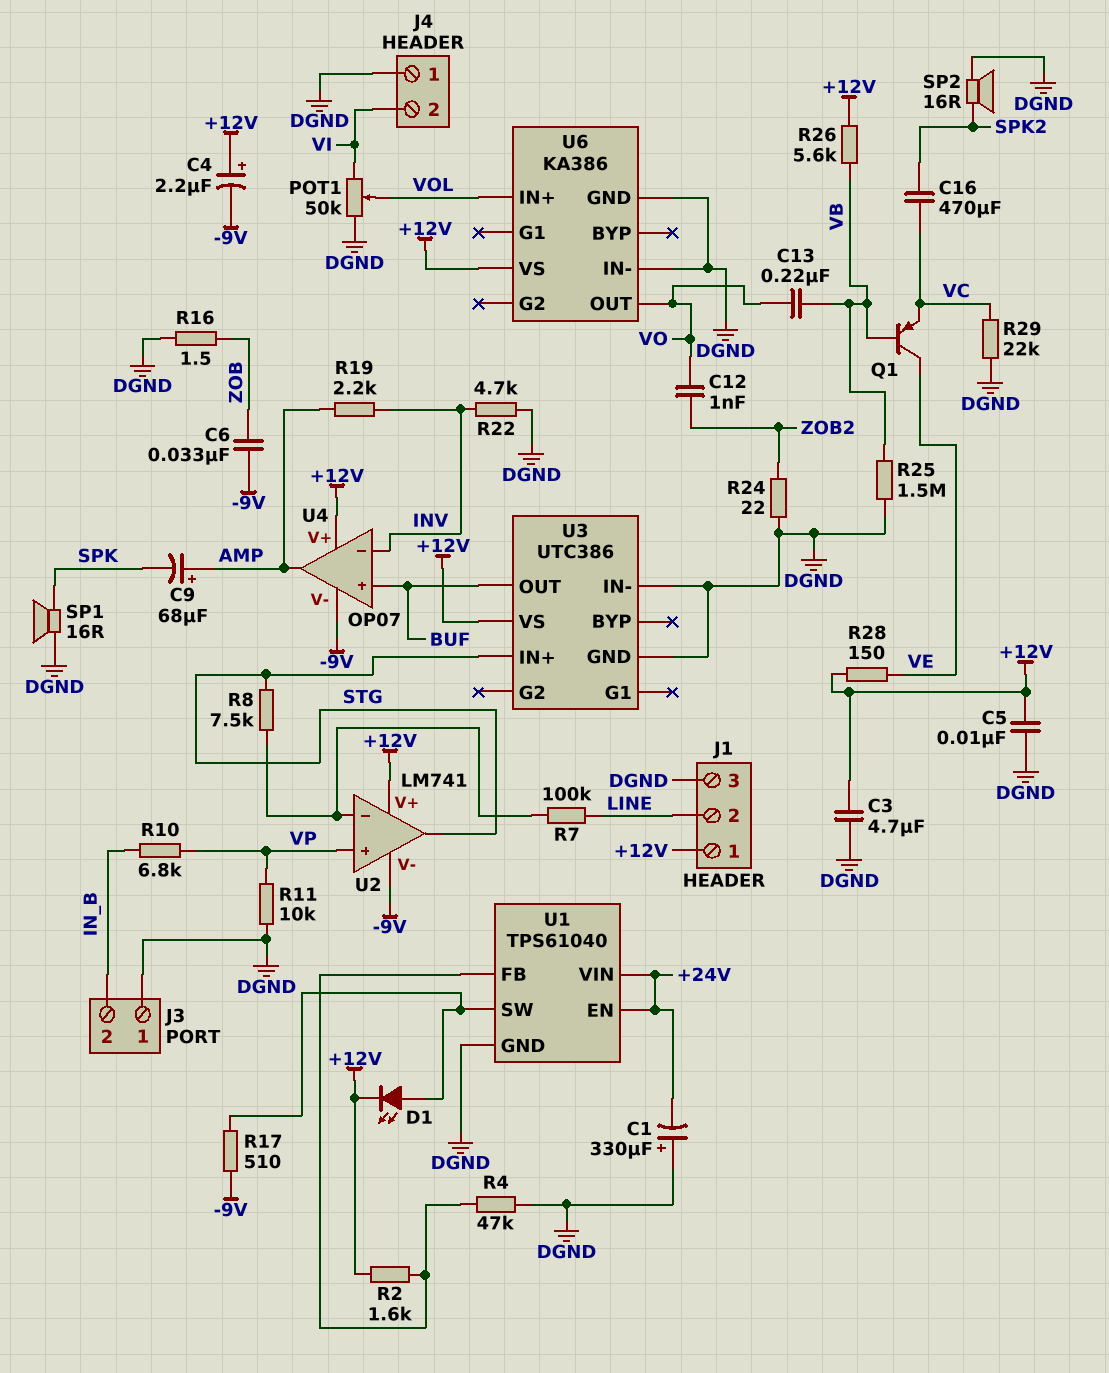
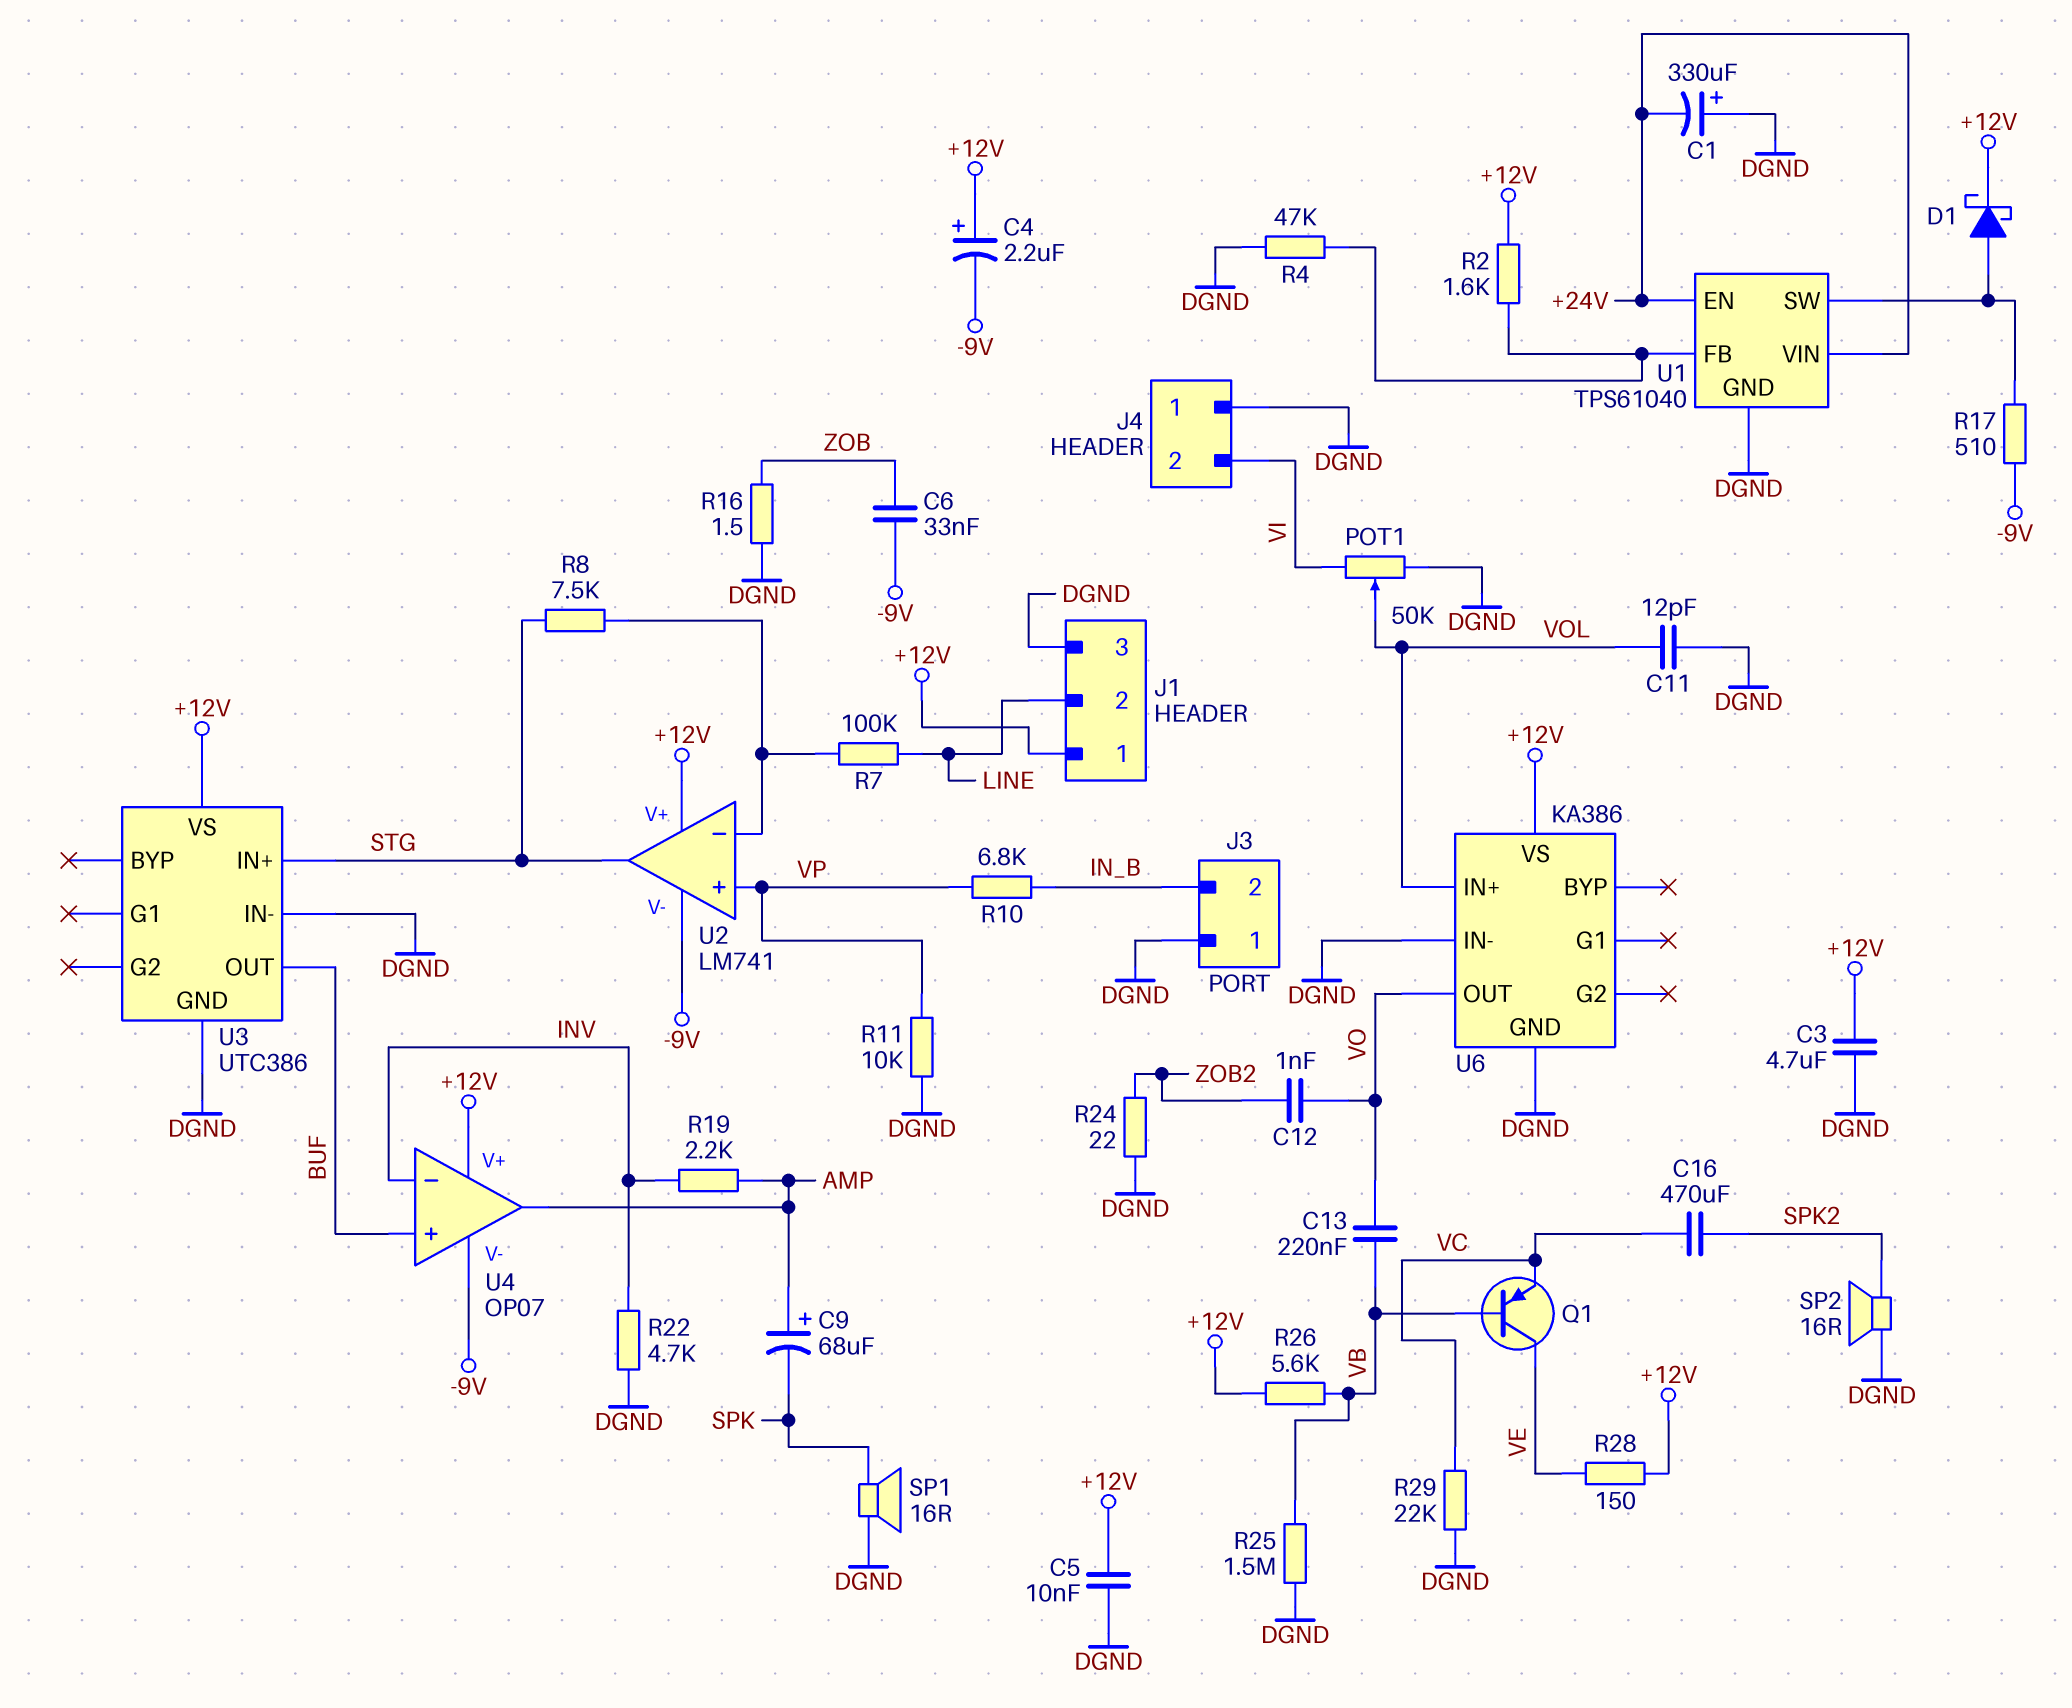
C11: none -> 12pF (DGND, VOL)
D1: LED (A U1/SW, K +12V) -> schottky (A U1/SW, K +12V)

